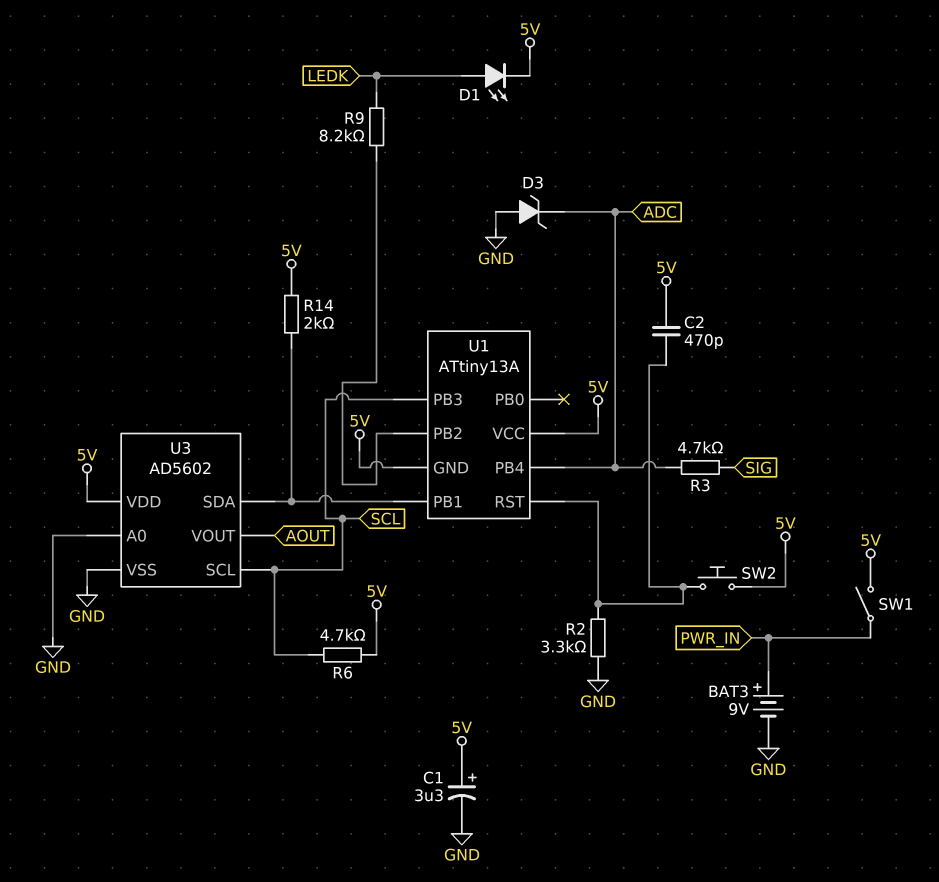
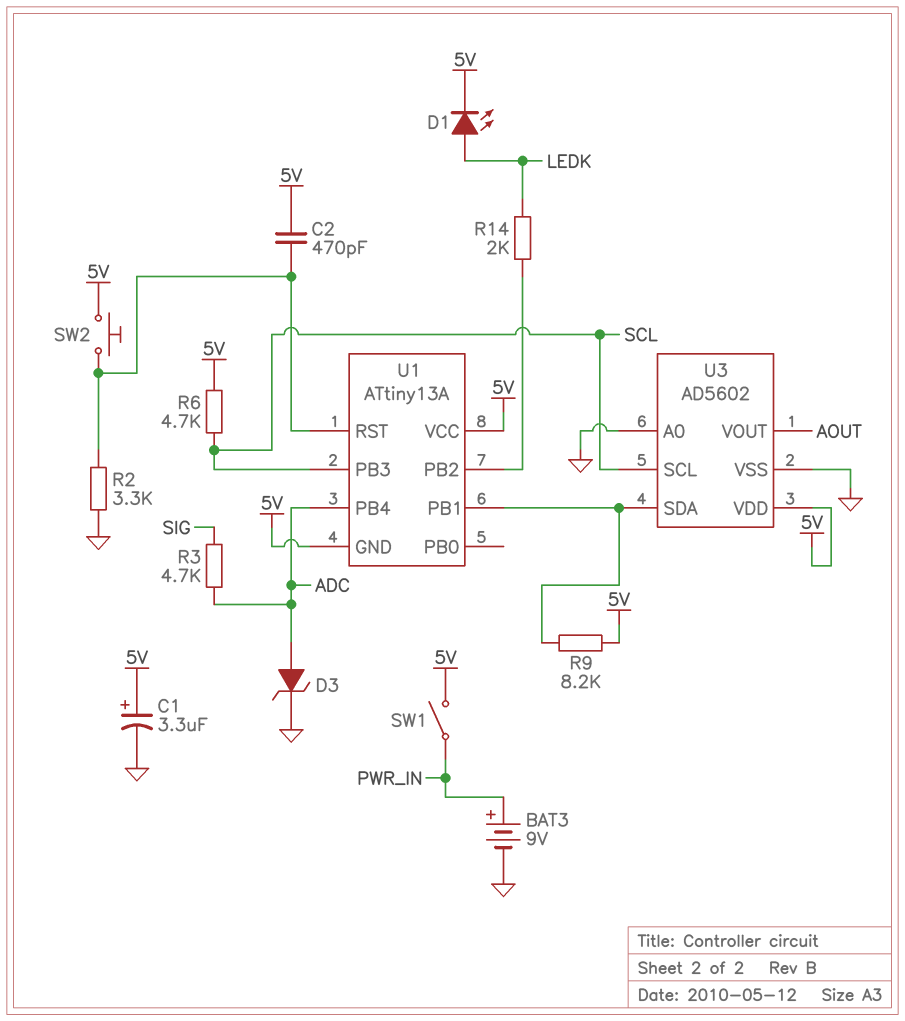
D3: zener (A GND, K ADC) -> zener (A ADC, K GND)
R9: 8.2k (LEDK, U1/PB2) -> 8.2k (5V, U1/PB1)
R14: 2k (5V, U1/PB1) -> 2k (LEDK, U1/PB2)

